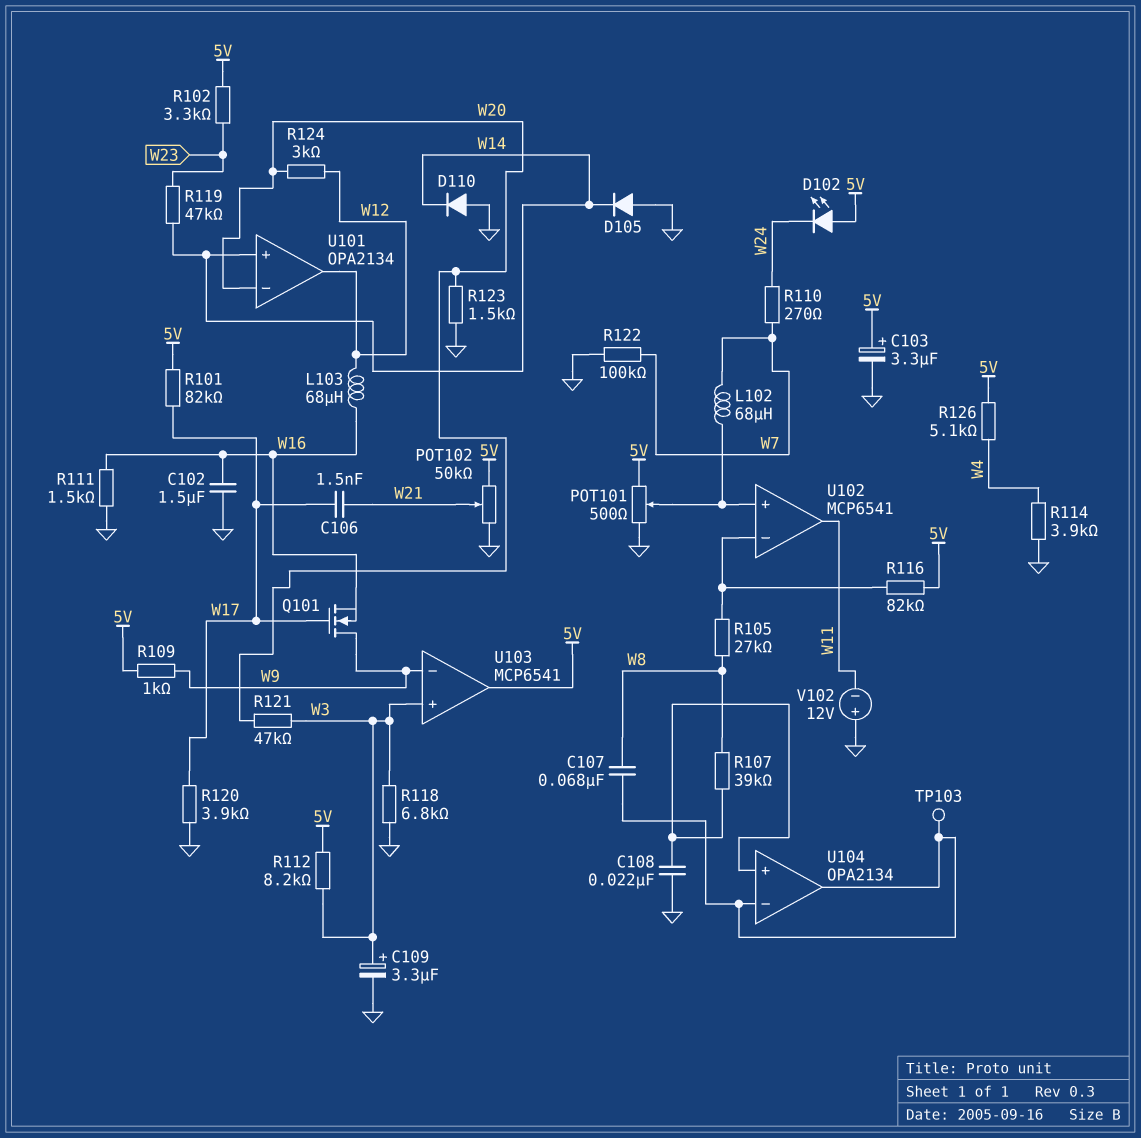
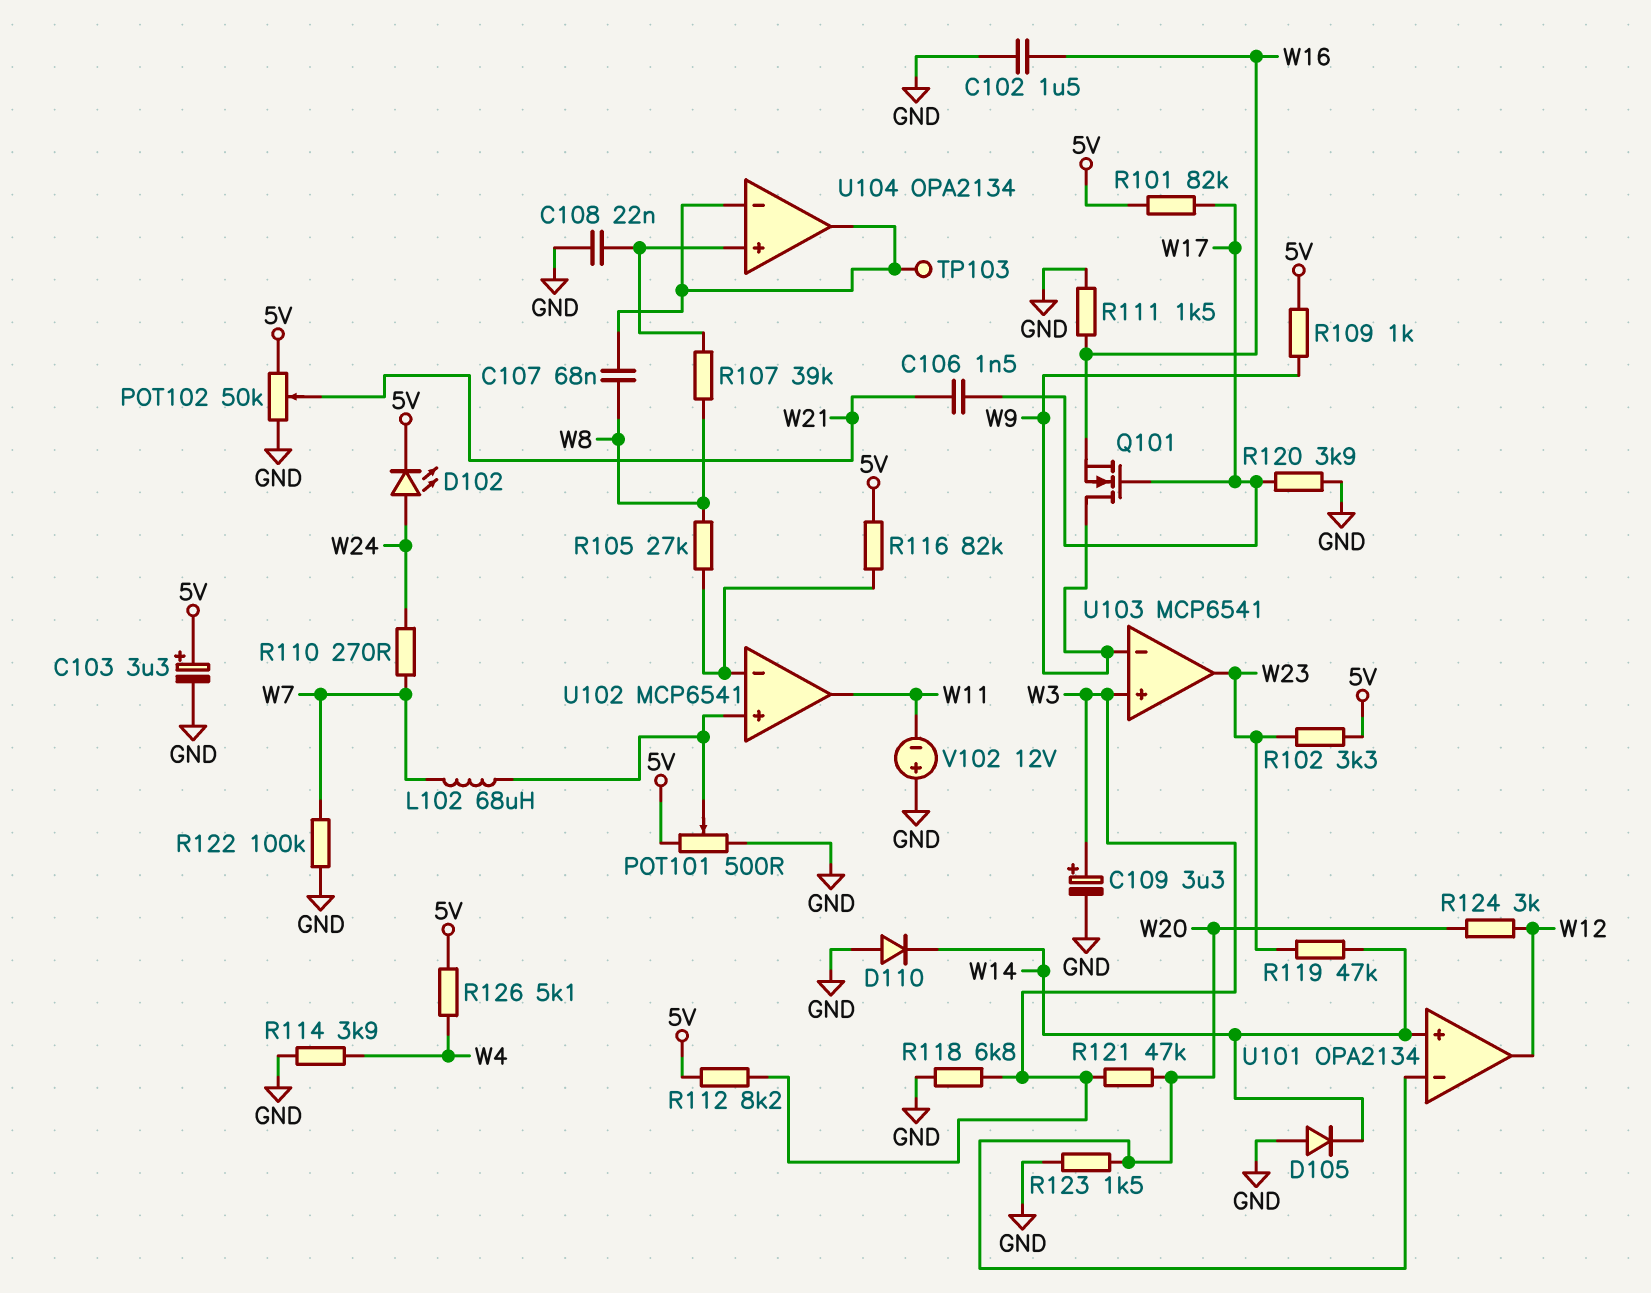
D102: LED (A 5V, K W24) -> LED (A W24, K 5V)
L103: 68uH (W12, W16) -> none
U103 pin out: 5V -> W23

